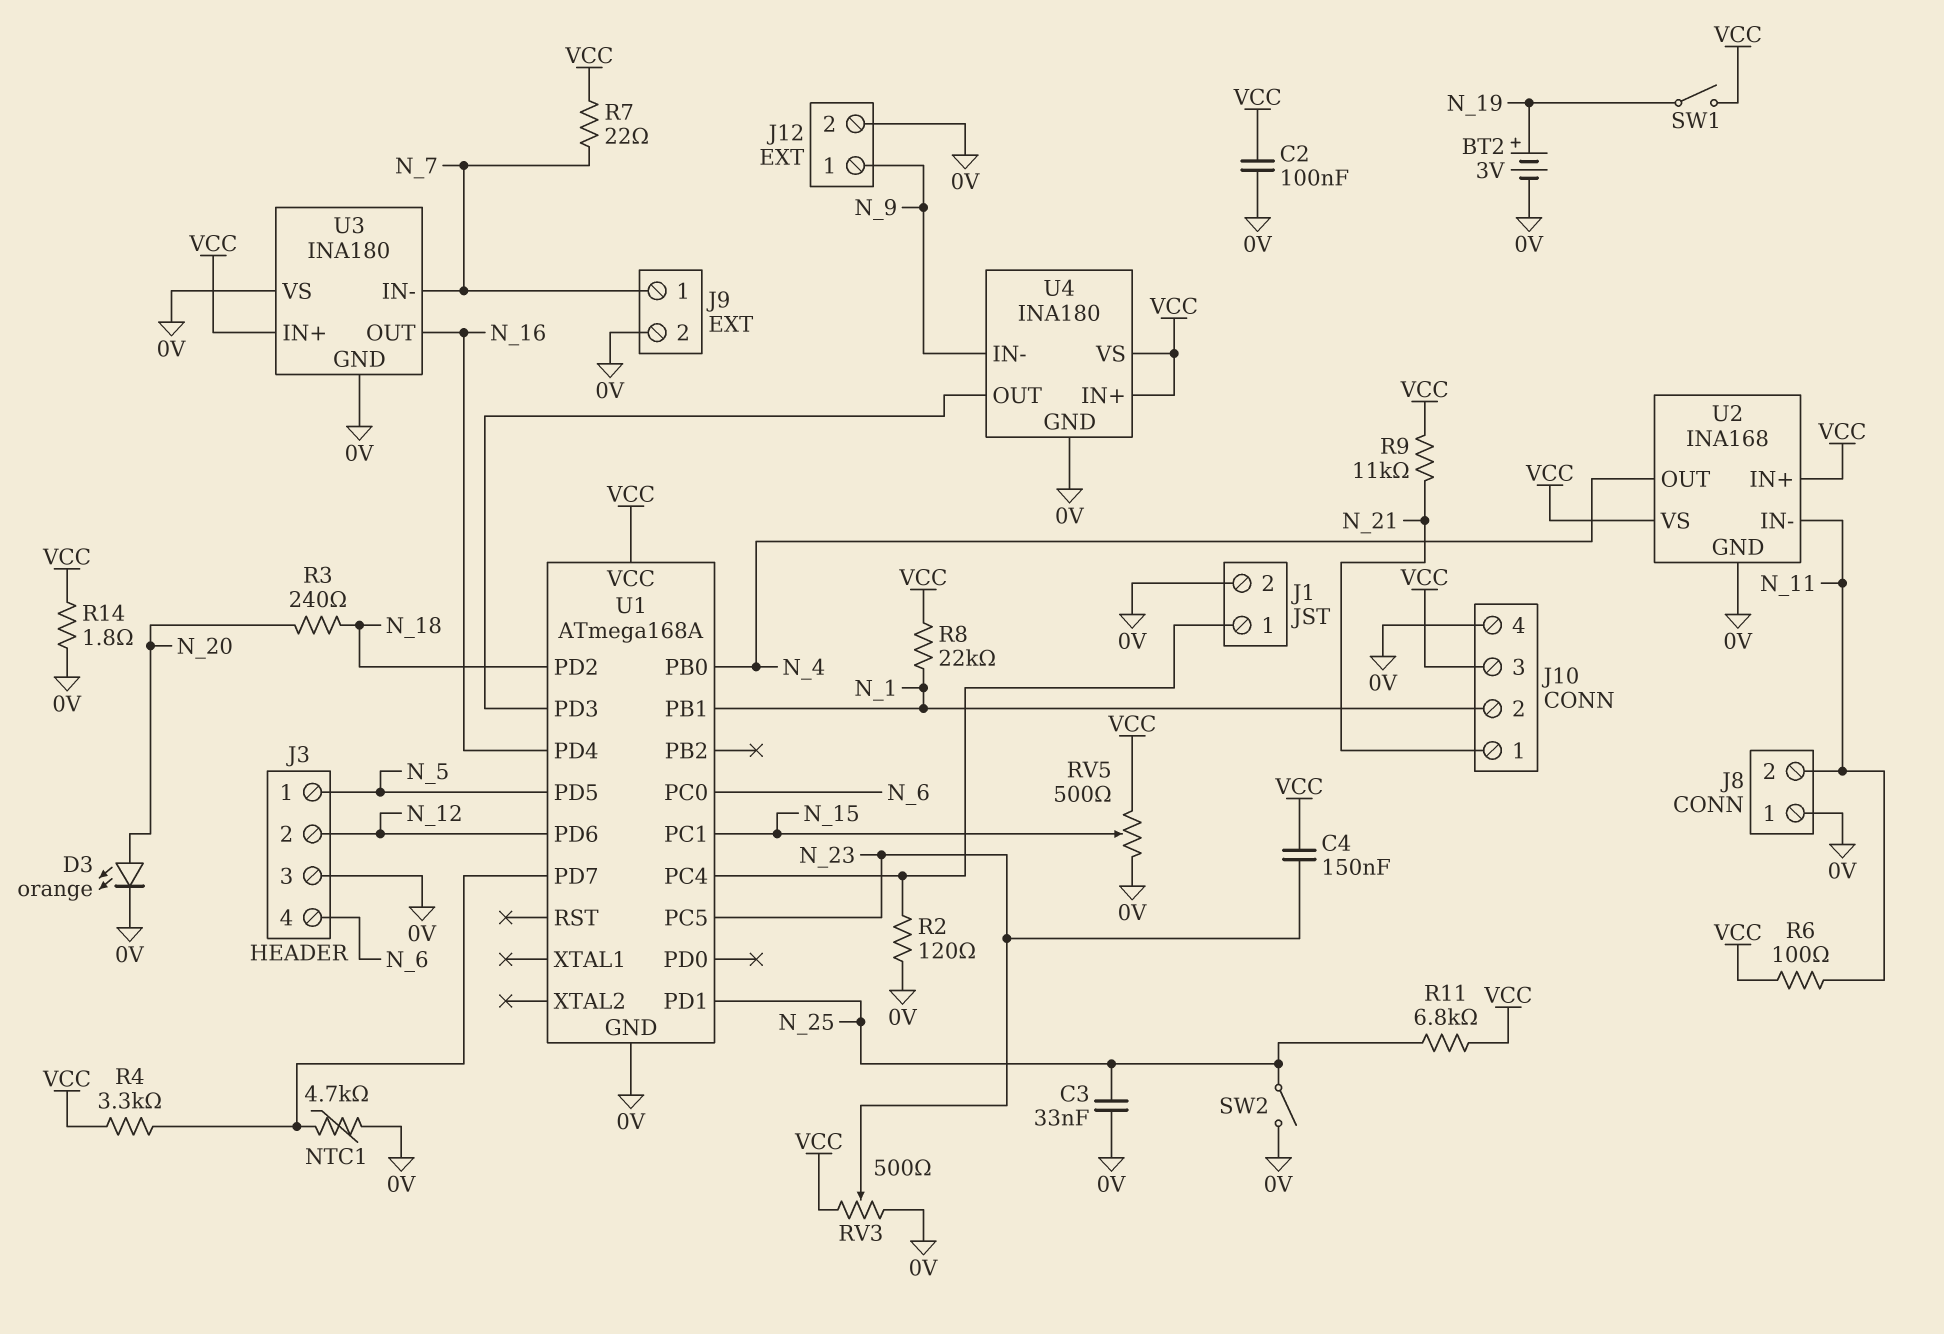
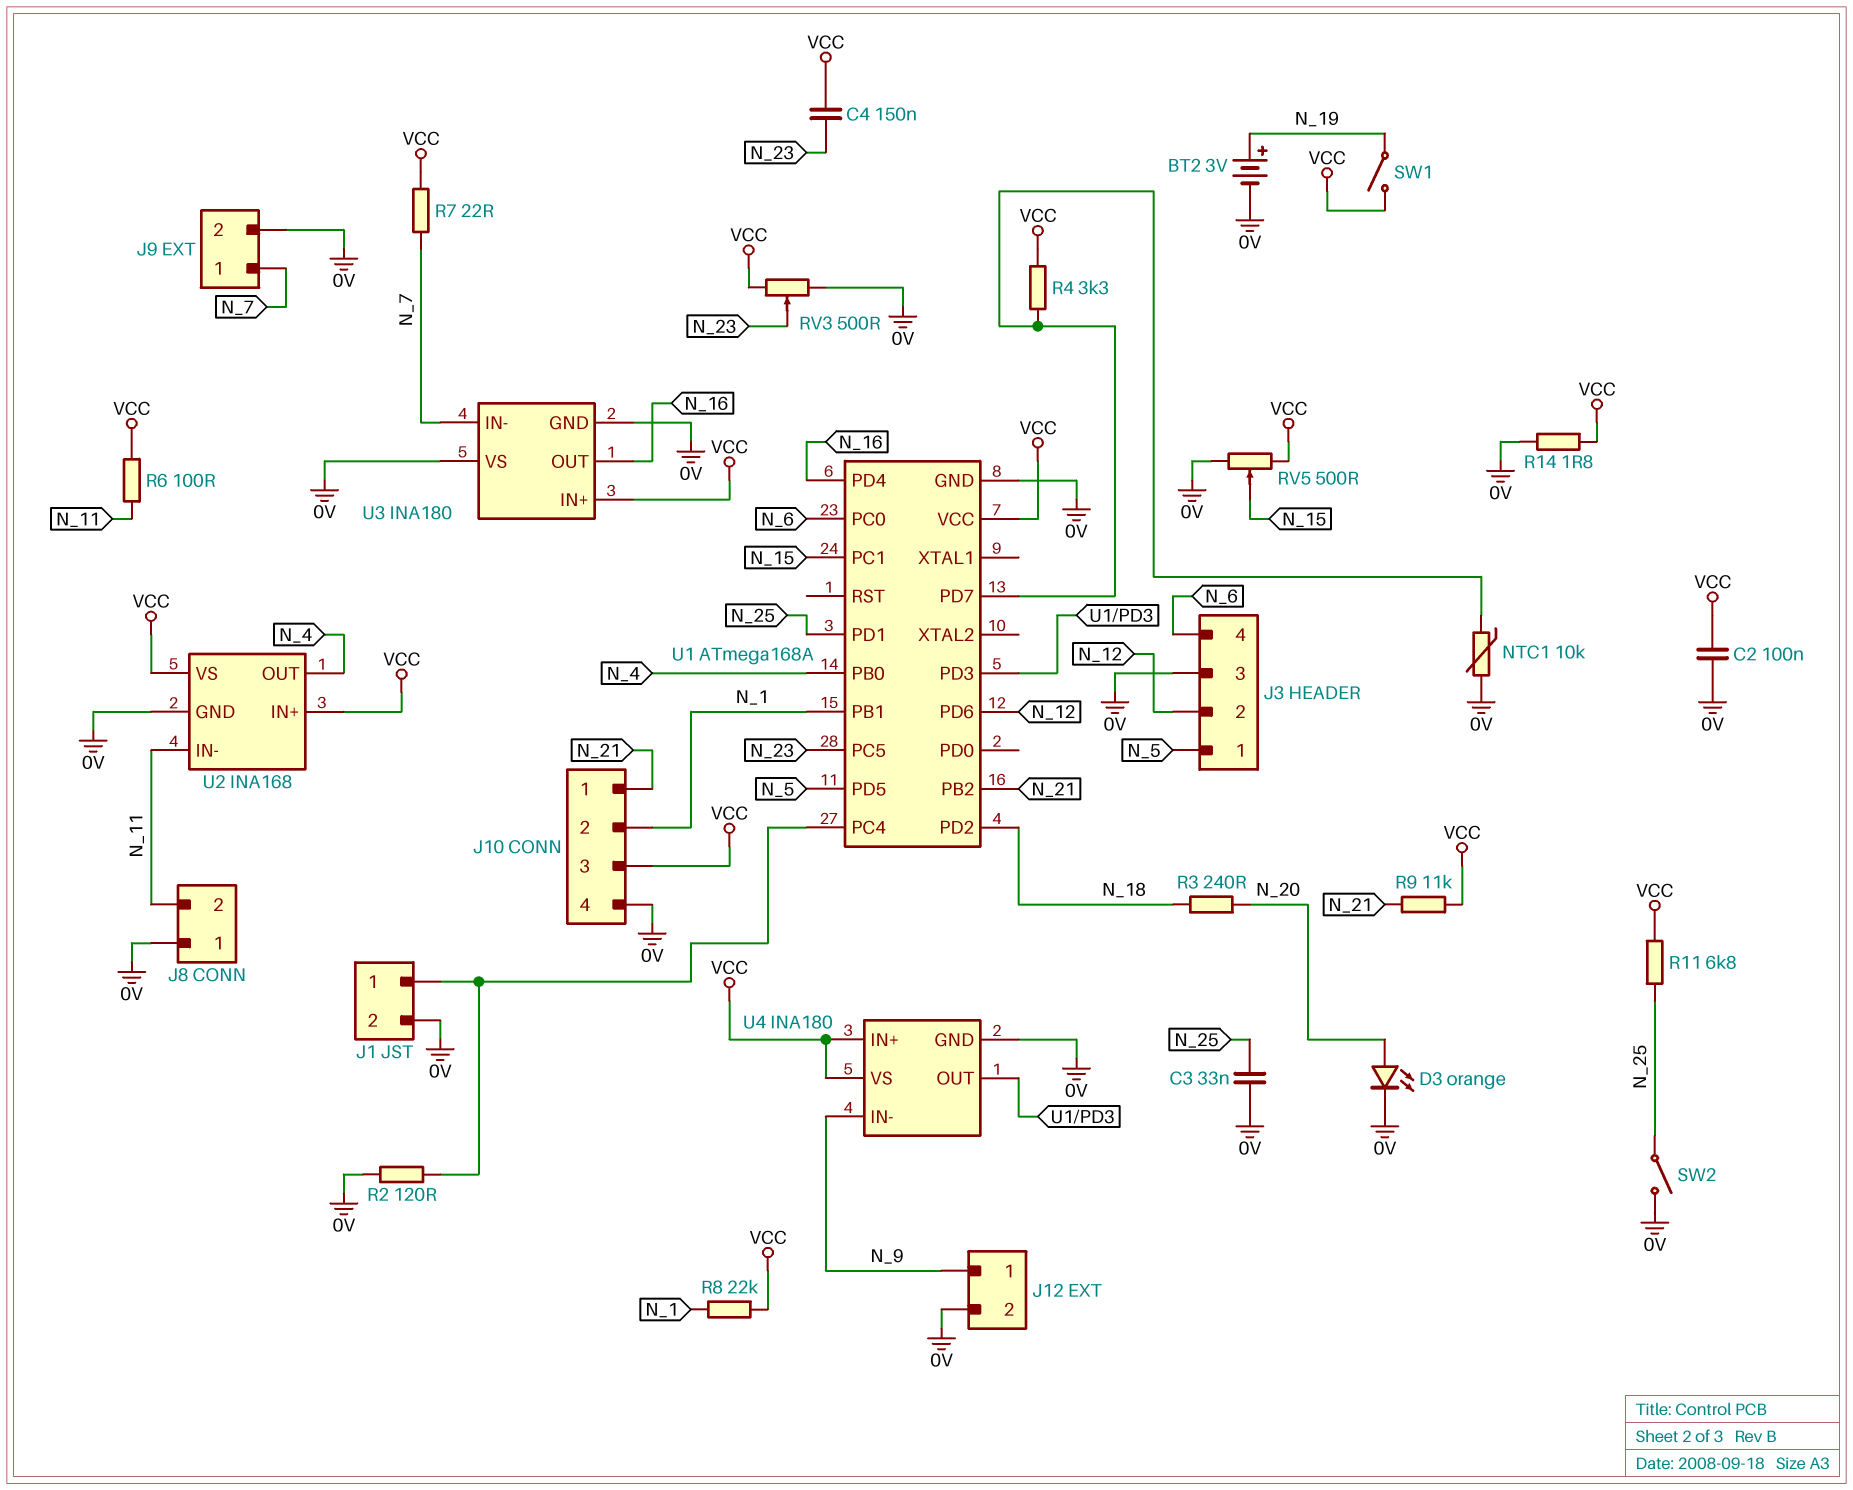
NTC1: 4.7k (0V, U1/PD7) -> 10k (0V, U1/PD7)
U1 pin PB2: none -> N_21

